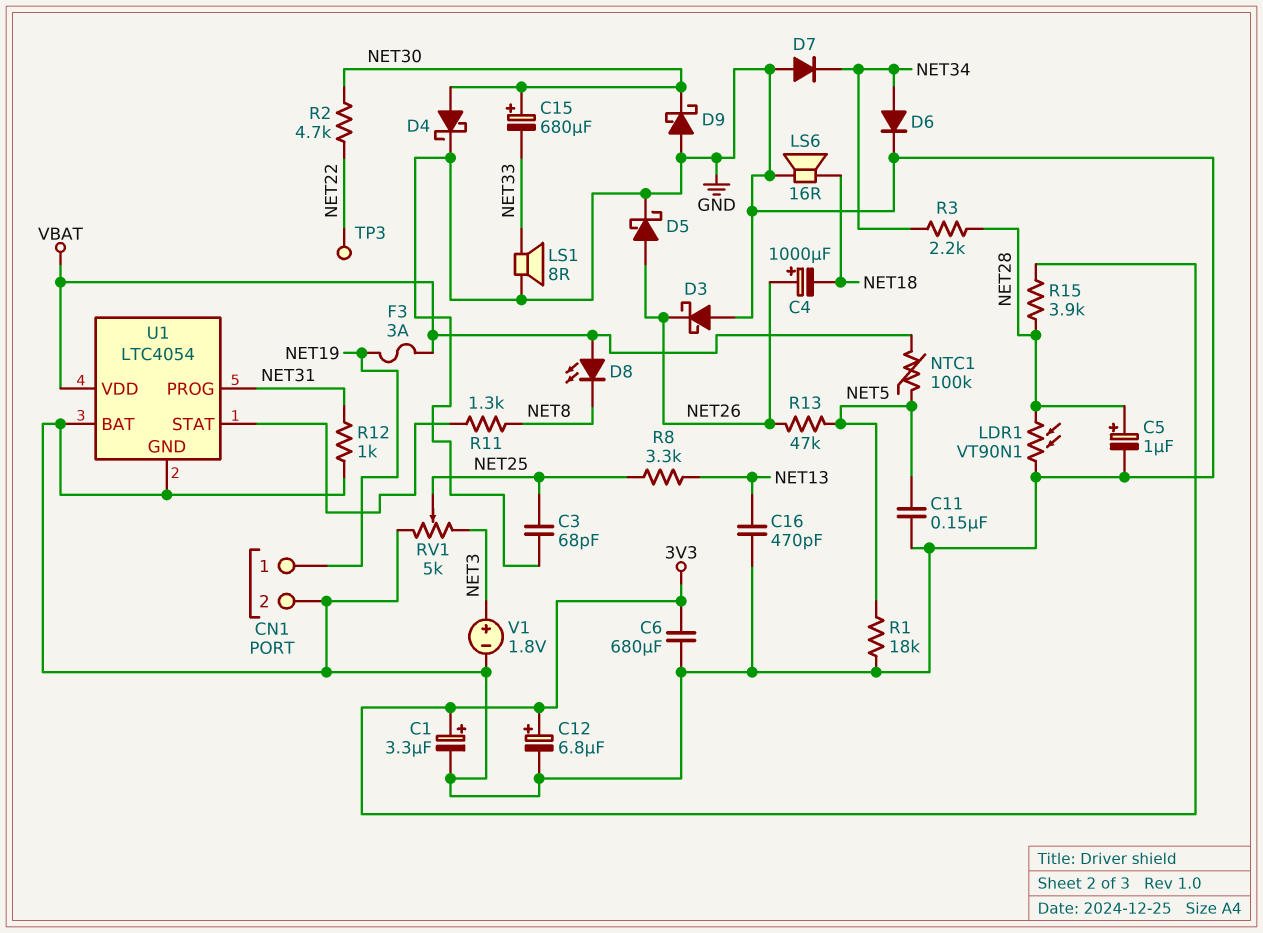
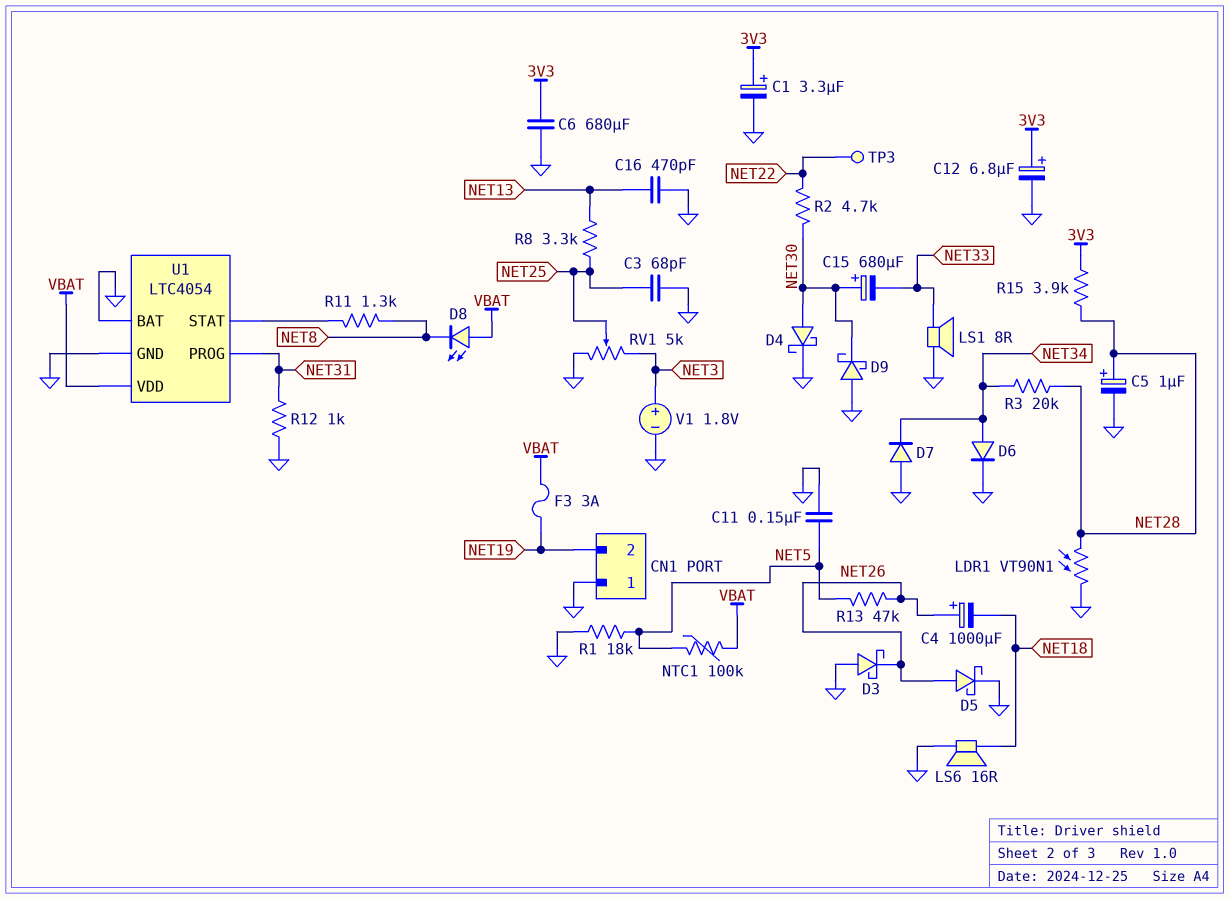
CN1 pin 1: NET19 -> GND
CN1 pin 2: GND -> NET19
R3: 2.2k (NET28, NET34) -> 20k (NET28, NET34)

